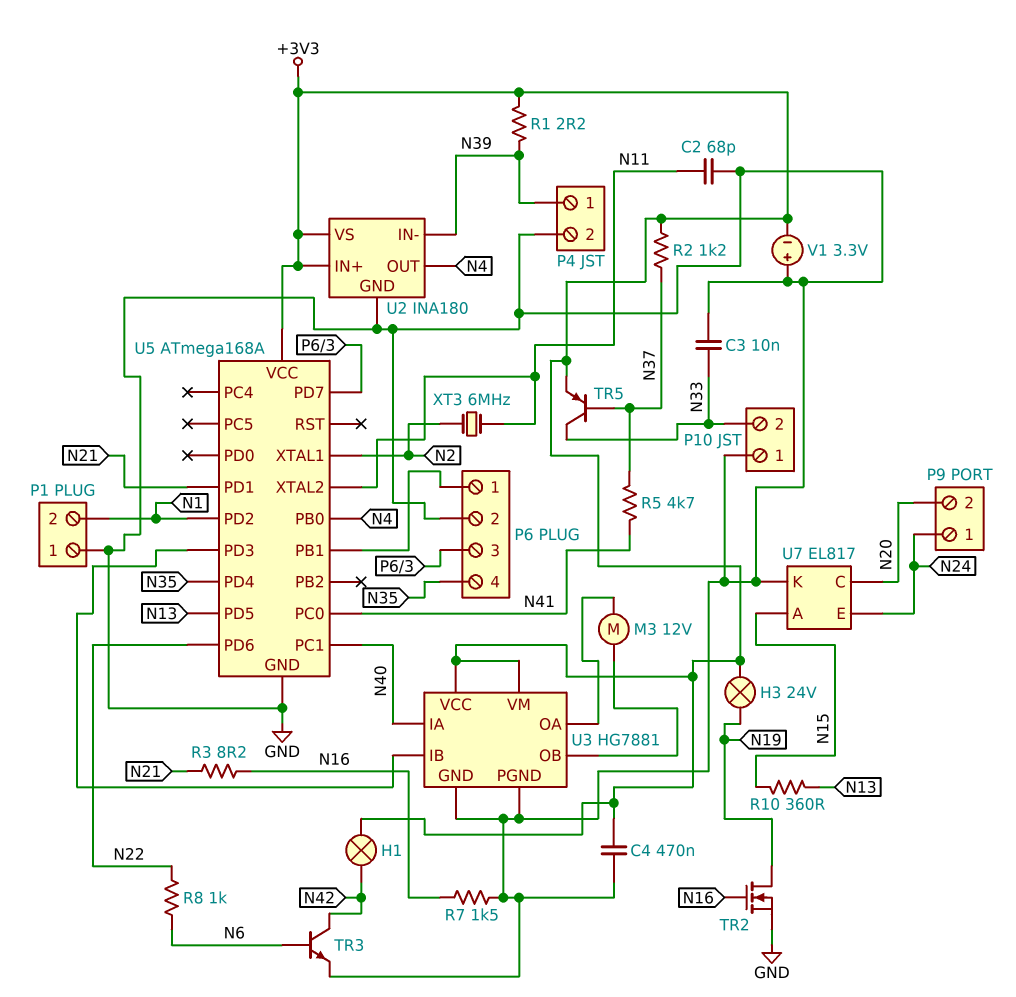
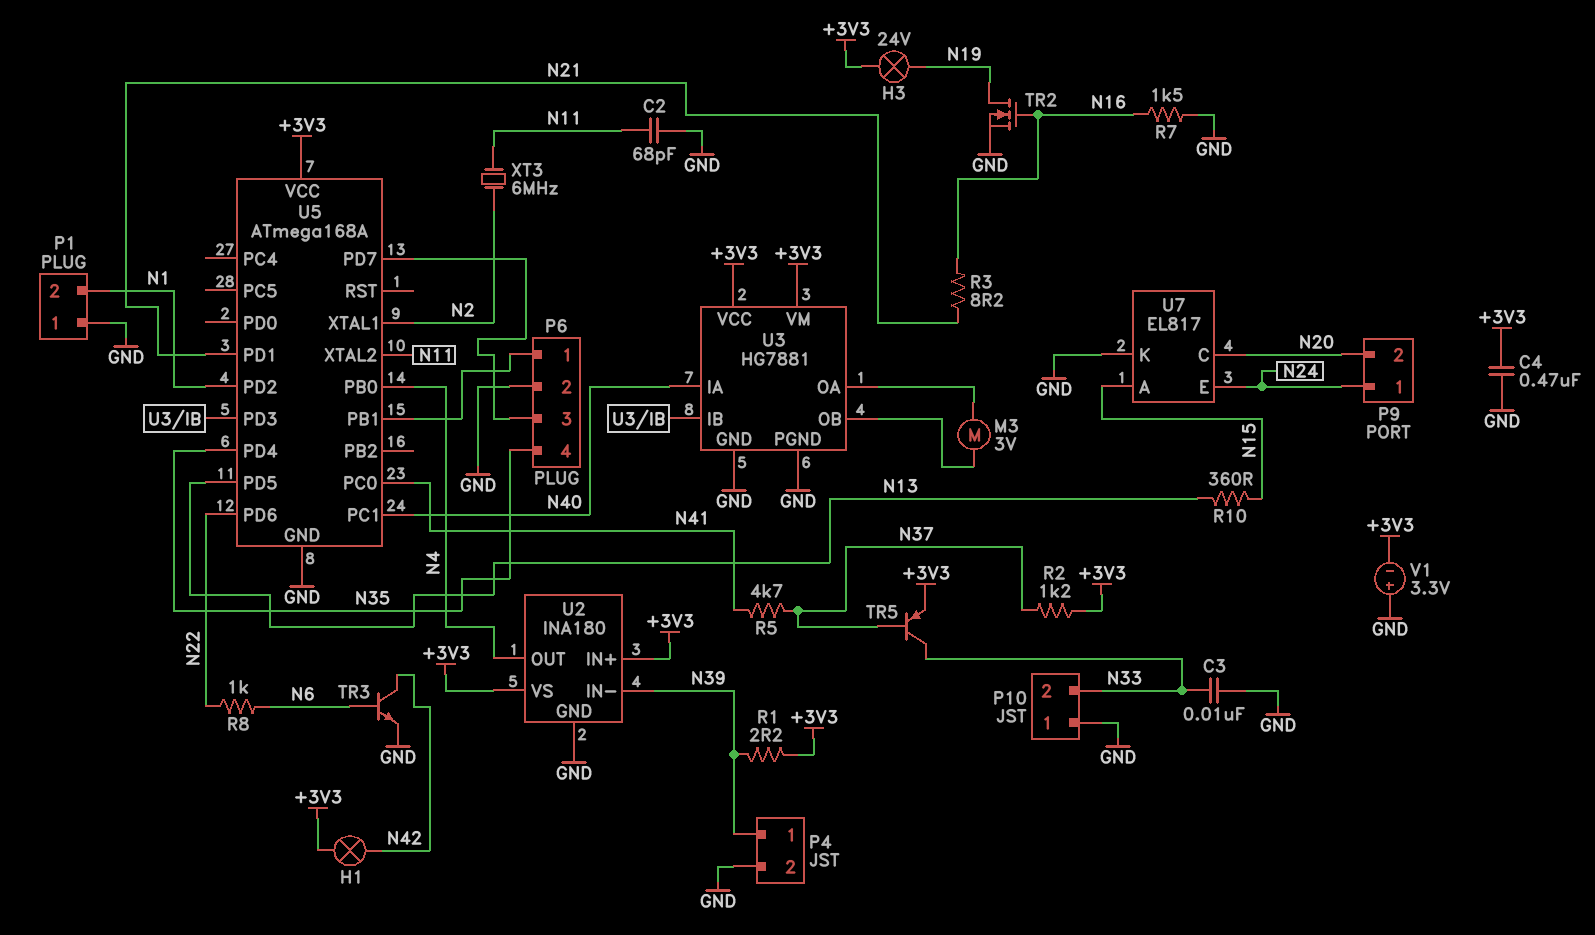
M3: motor 12V (U3/OA, U3/OB) -> motor 3V (U3/OA, U3/OB)

